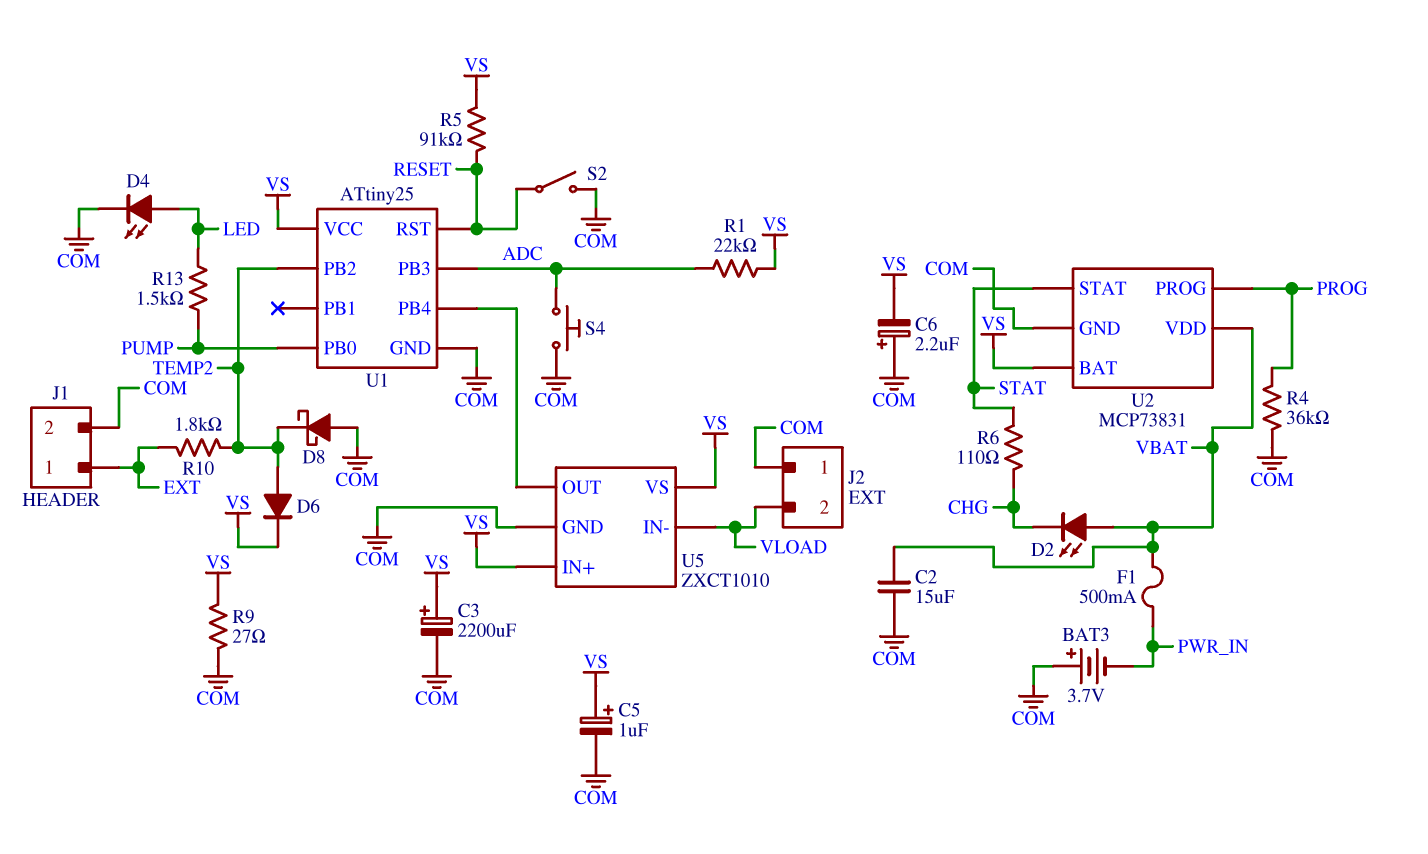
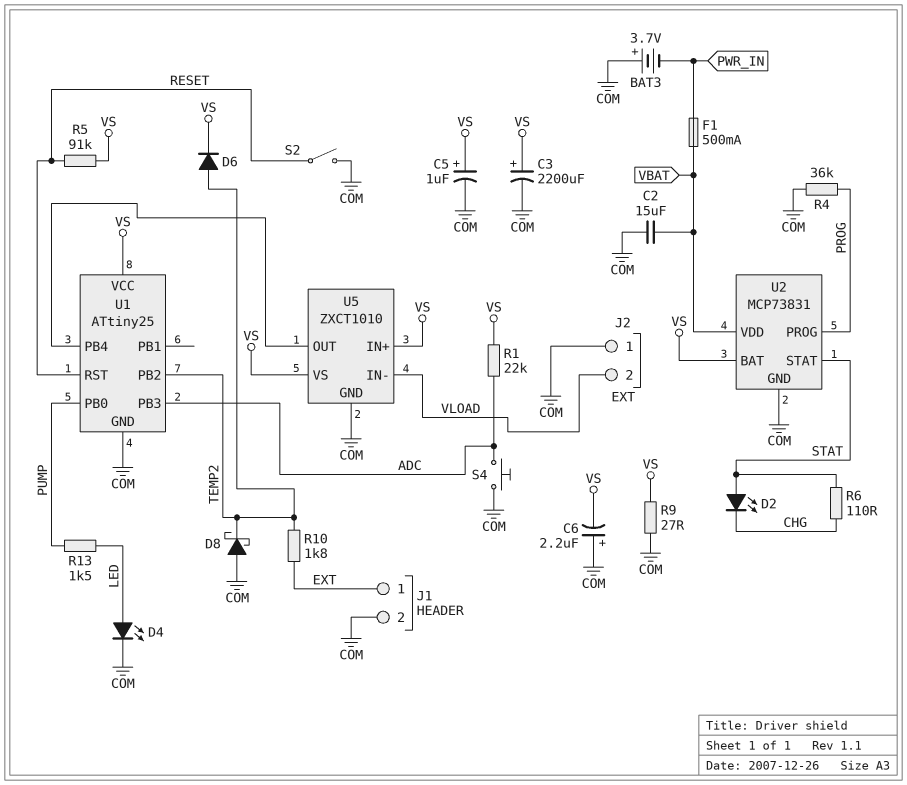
D2: LED (A VBAT, K CHG) -> LED (A STAT, K CHG)

